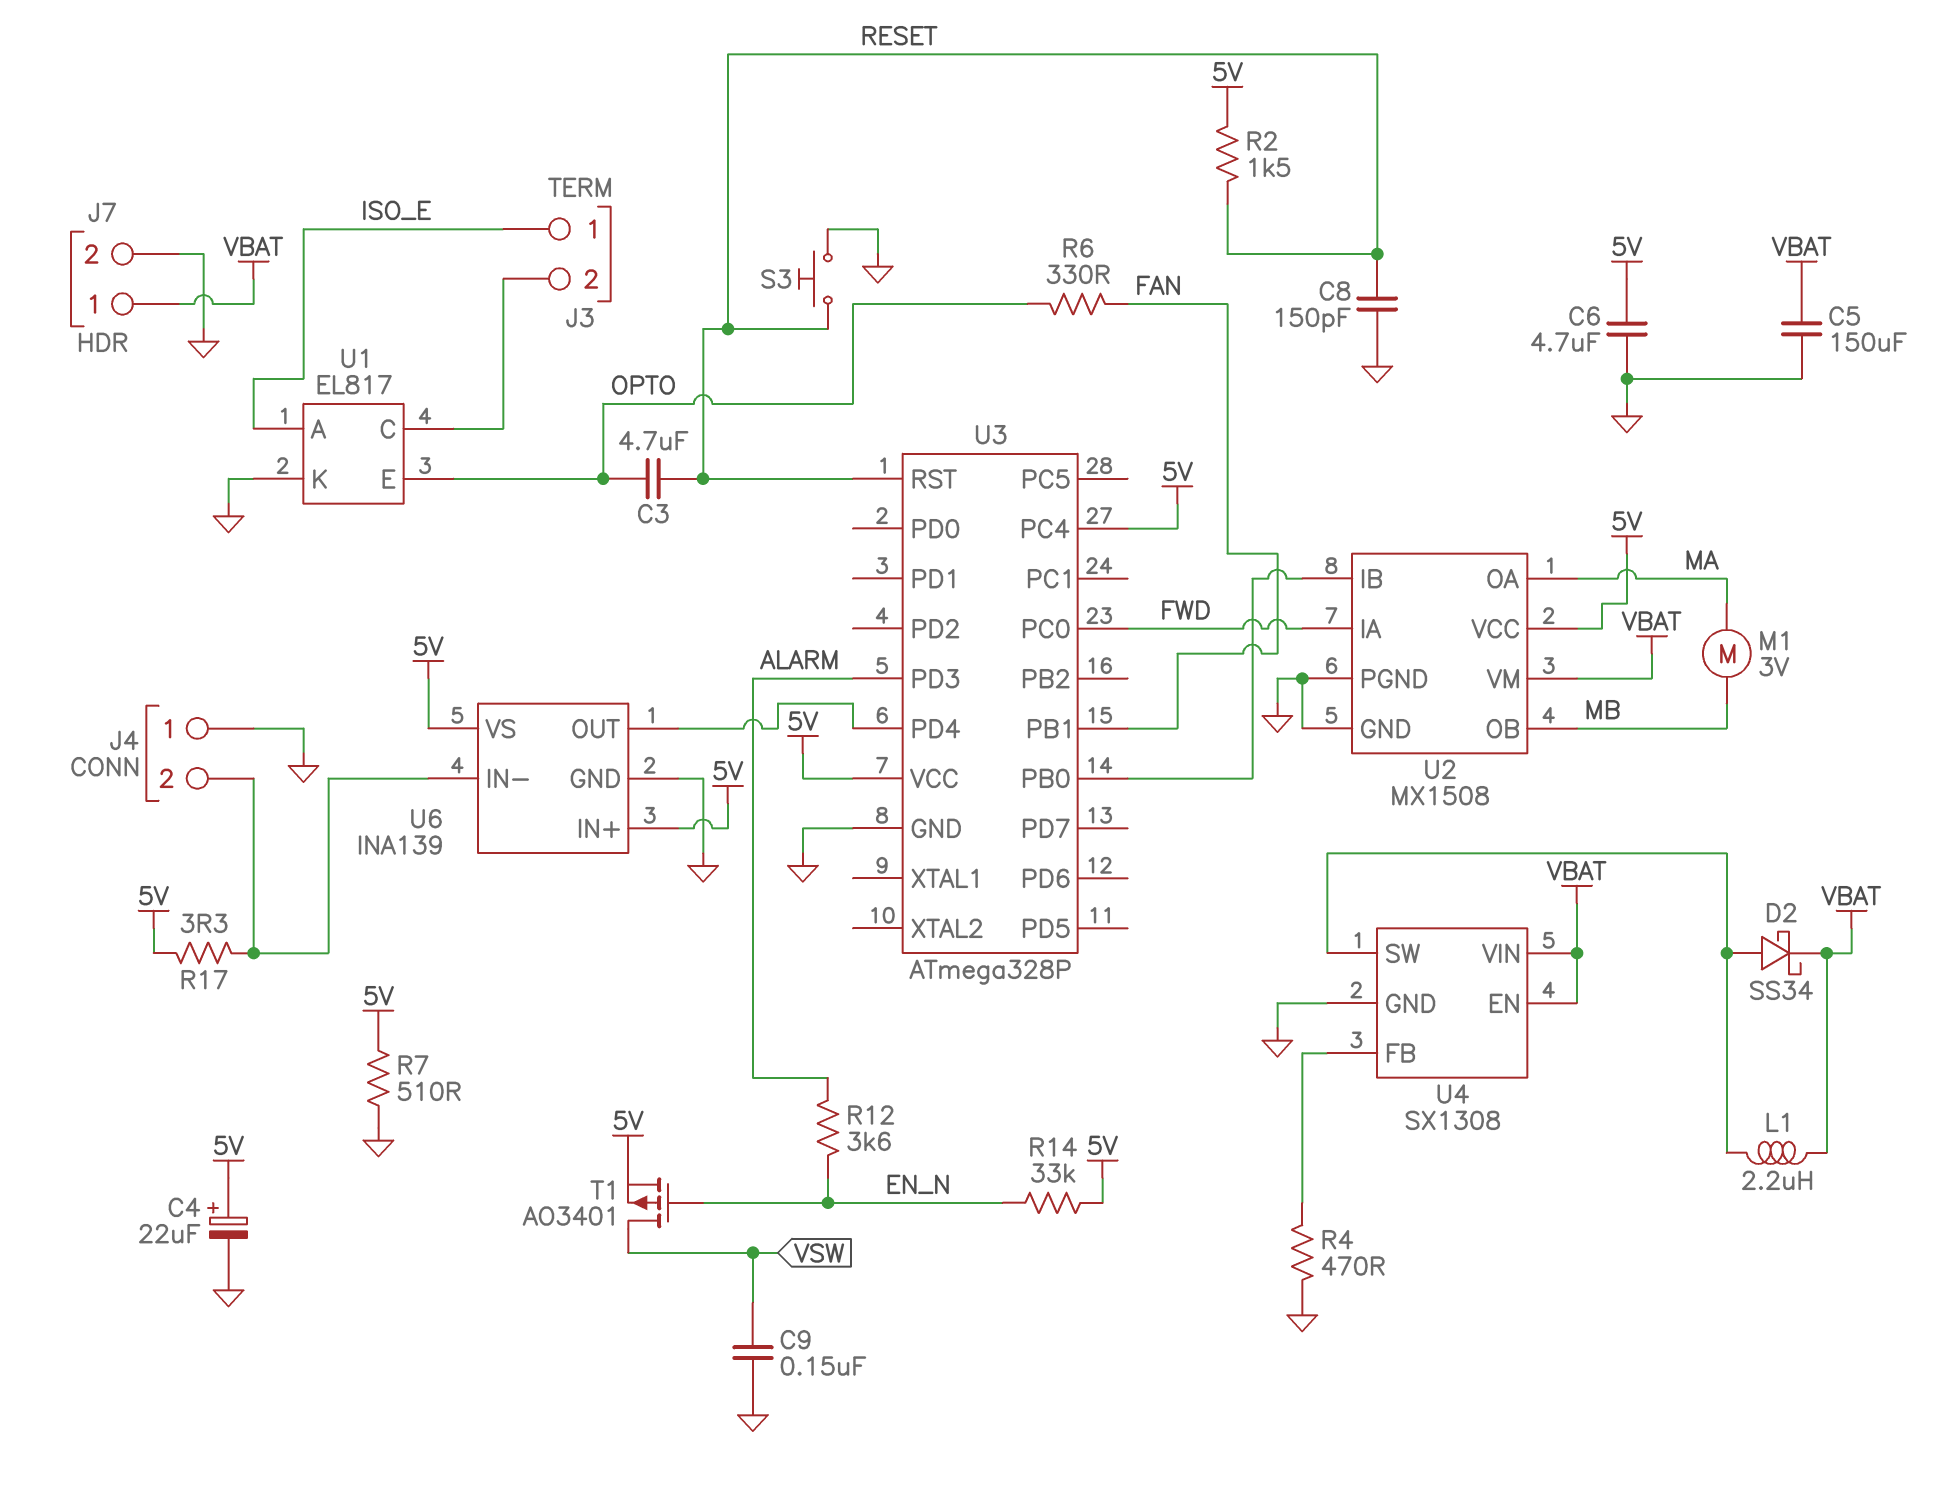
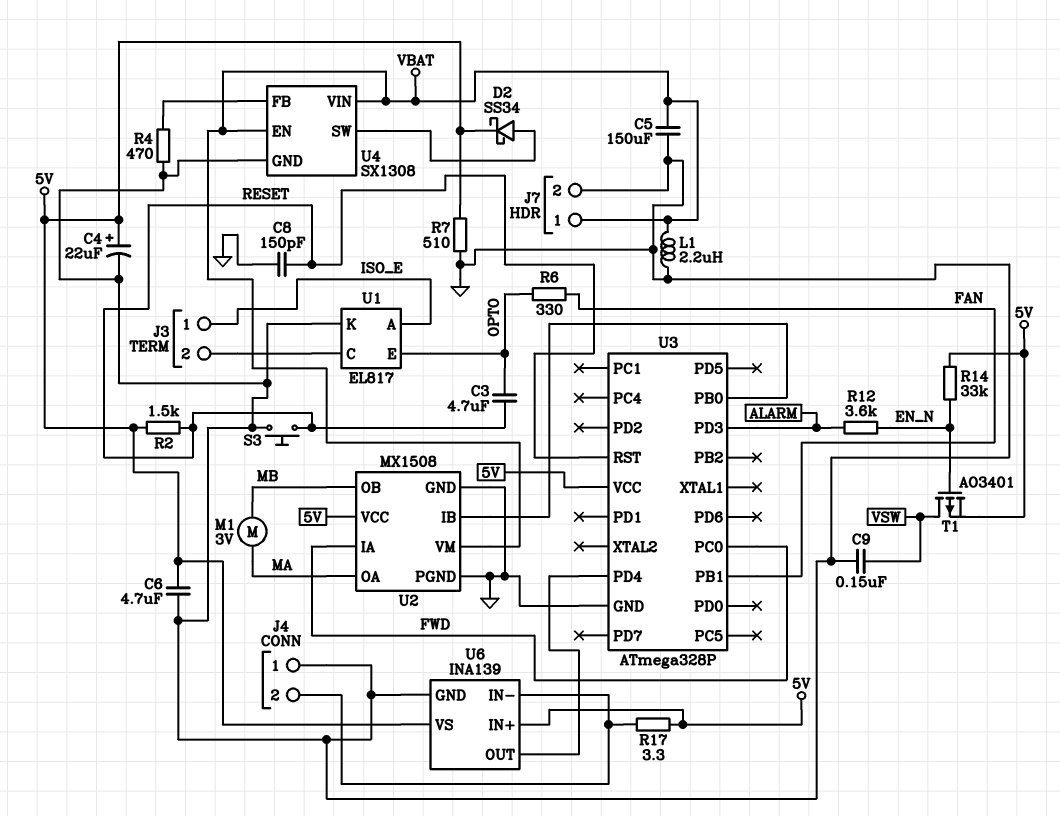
D2: schottky SS34 (A U4/SW, K VBAT) -> schottky SS34 (A U4/SW, K 5V)
L1: 2.2uH (U4/SW, VBAT) -> 2.2uH (GND, VBAT)
U3 pin PC4: 5V -> none

